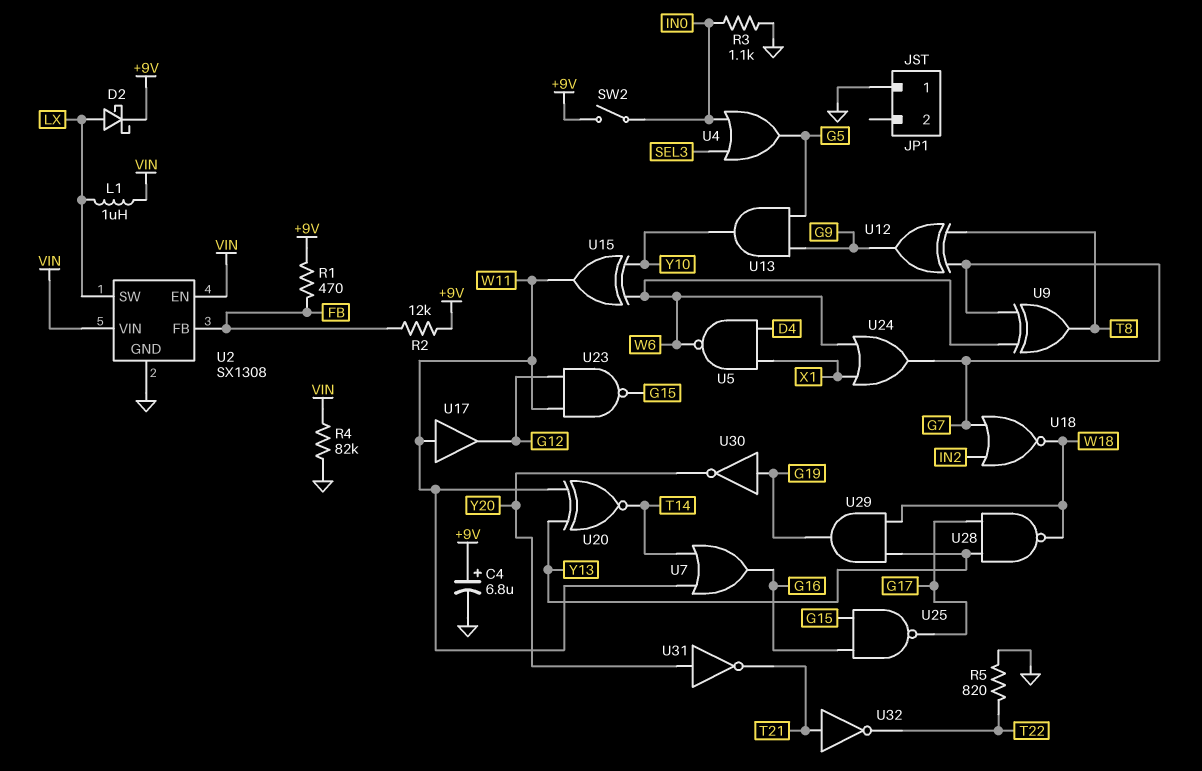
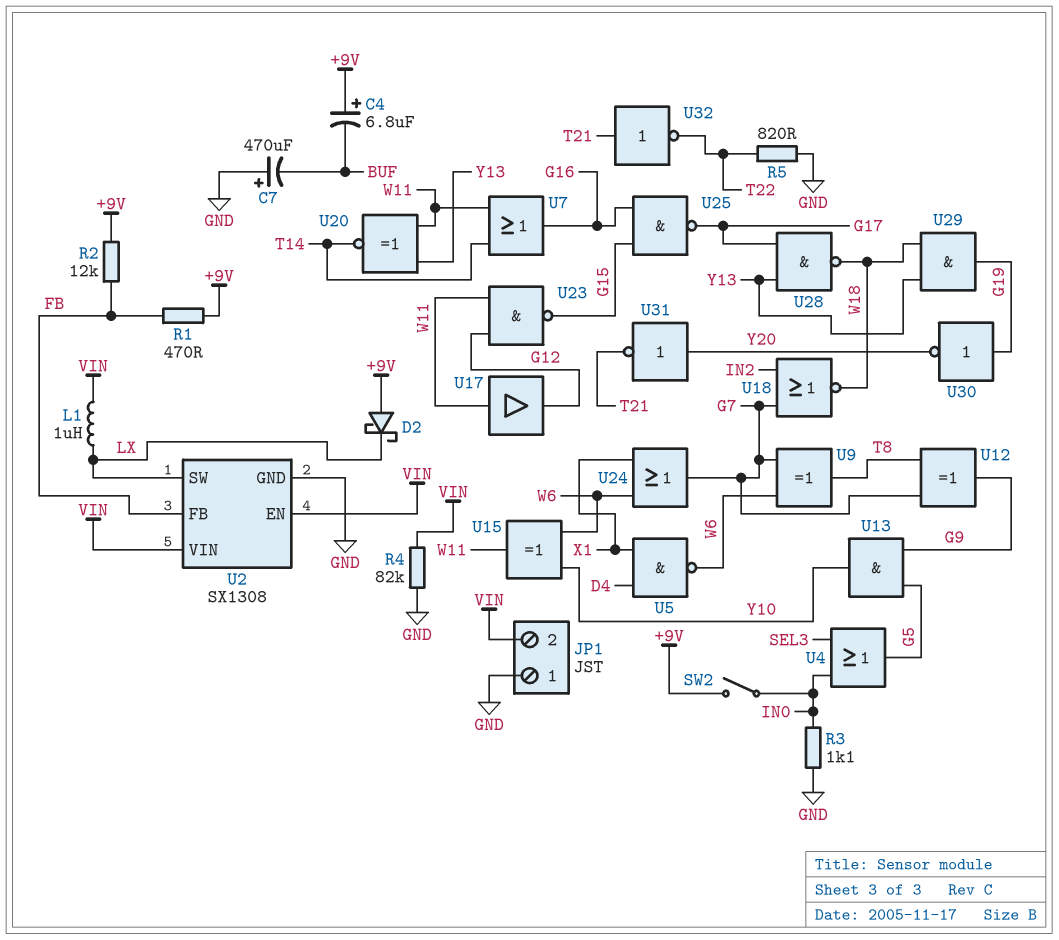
C4: 6.8uF (plus +9V, minus GND) -> 6.8uF (plus +9V, minus BUF)
C7: none -> 470uF (plus GND, minus BUF)
D2: schottky (A LX, K +9V) -> schottky (A +9V, K LX)
JP1 pin 2: none -> VIN

